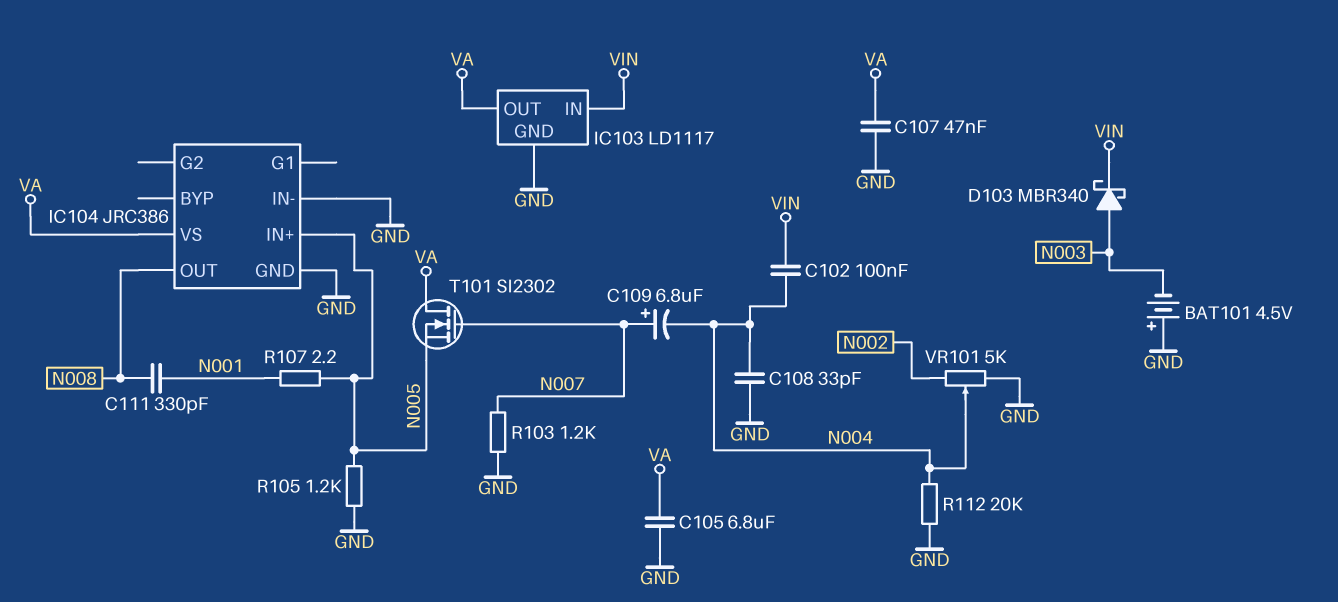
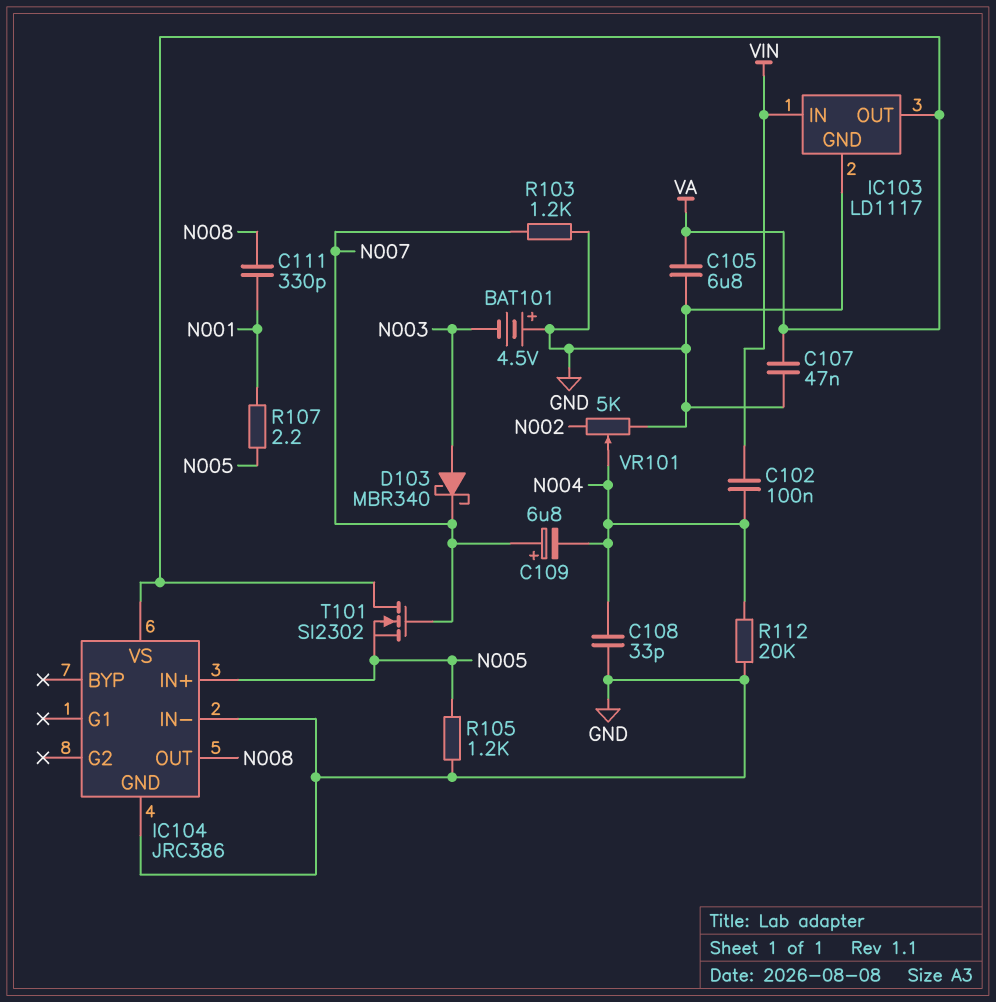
D103: schottky MBR340 (A N003, K VIN) -> schottky MBR340 (A N003, K N007)

